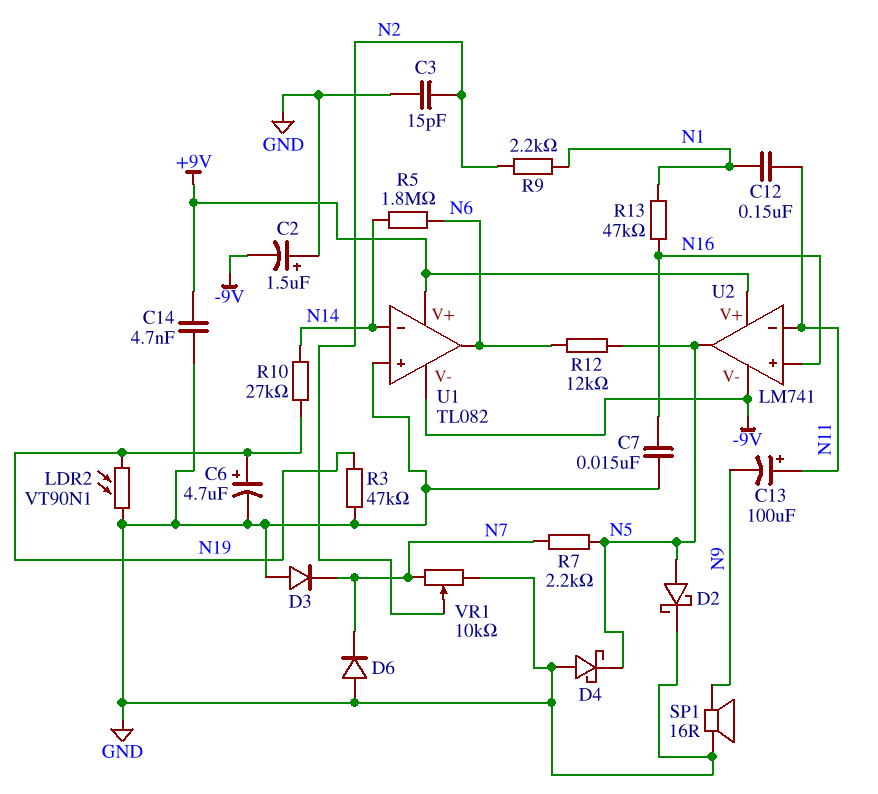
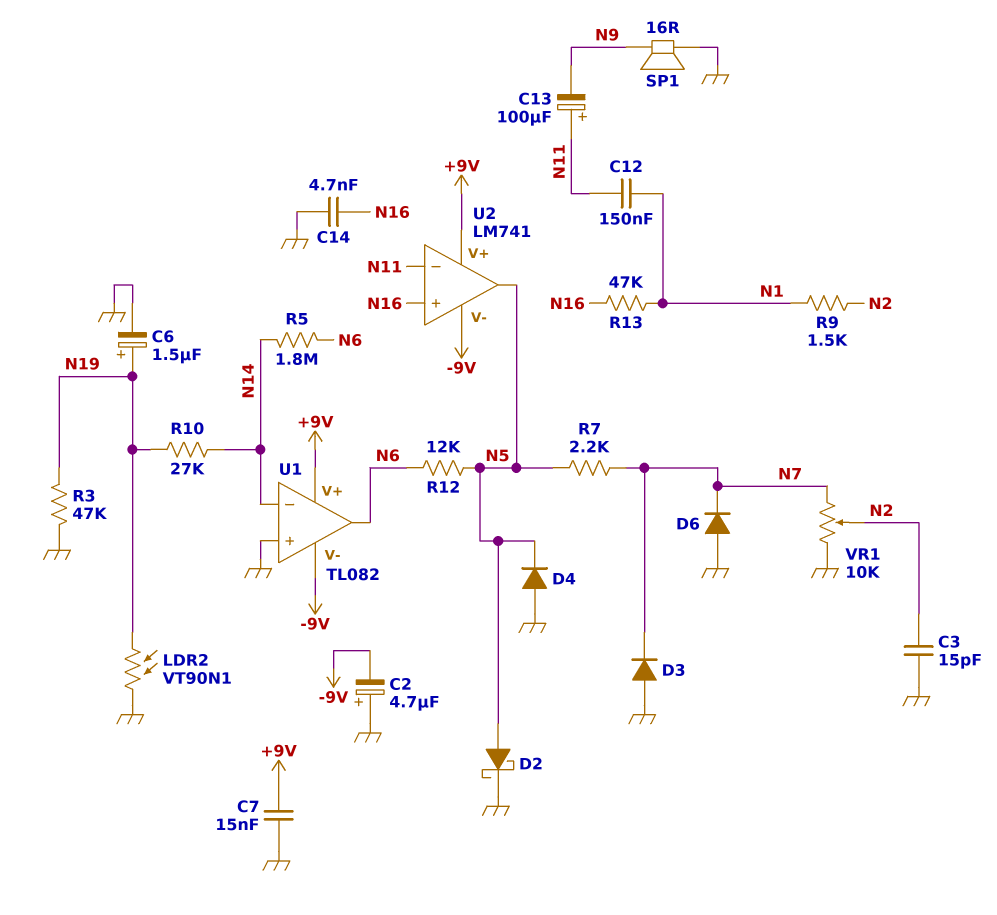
C2: 1.5uF (plus GND, minus -9V) -> 4.7uF (plus GND, minus -9V)
C6: 4.7uF (plus N19, minus GND) -> 1.5uF (plus N19, minus GND)
C7: 15nF (GND, N16) -> 15nF (+9V, GND)
C14: 4.7nF (+9V, GND) -> 4.7nF (GND, N16)
D4: schottky (A GND, K N5) -> diode (A GND, K N5)
R9: 2.2k (N1, N2) -> 1.5k (N1, N2)

